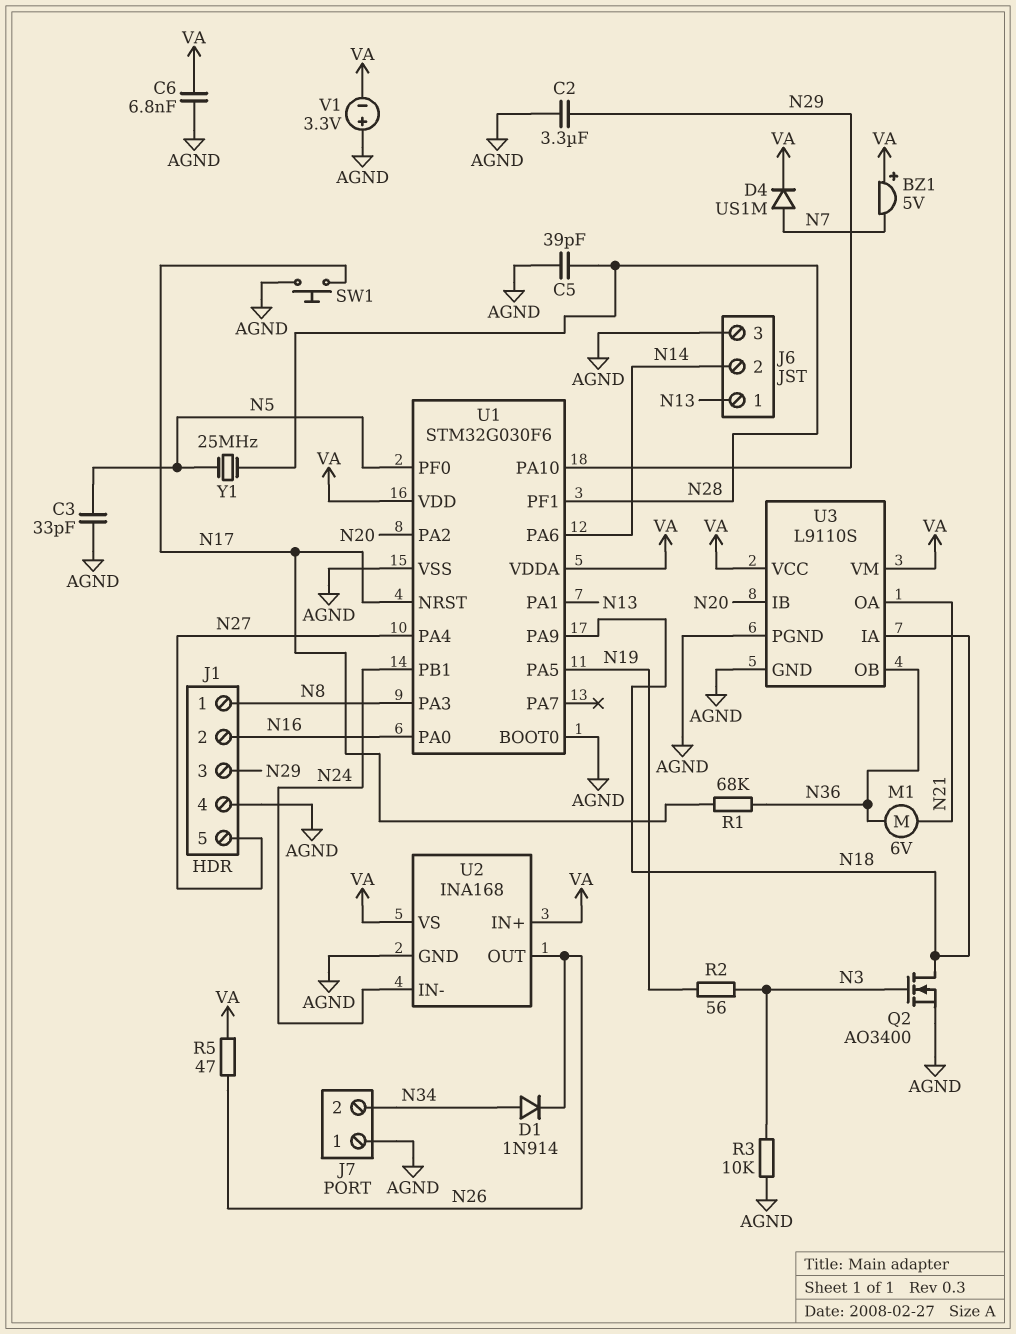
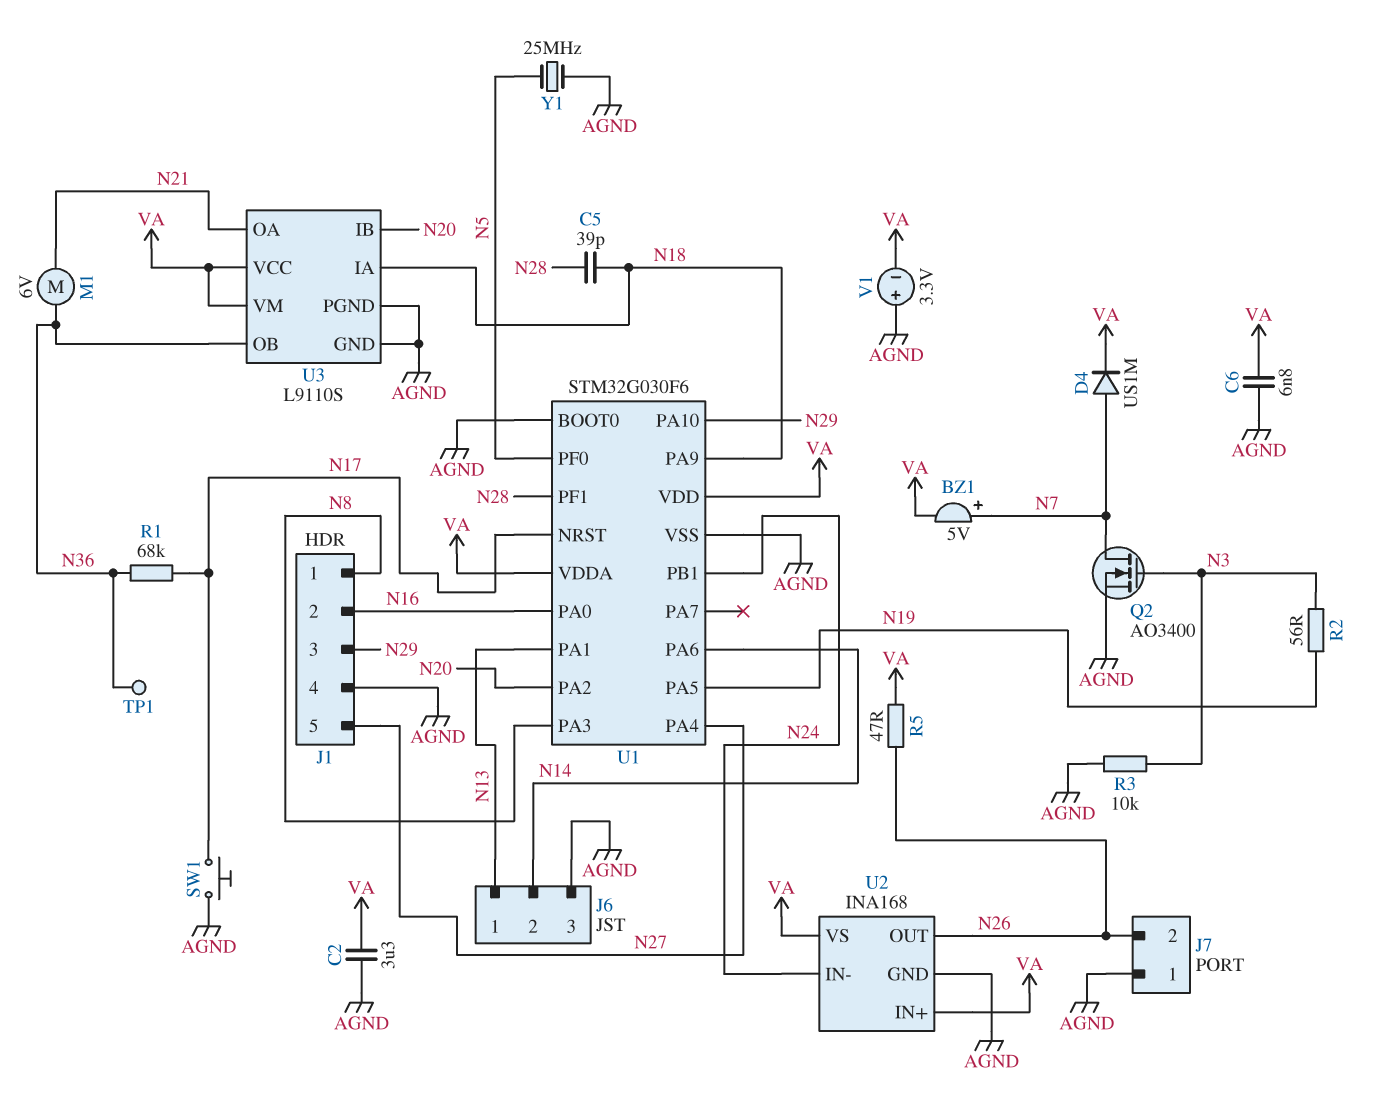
BZ1: buzzer 5V (plus VA, minus N7) -> buzzer 5V (plus N7, minus VA)
C2: 3.3uF (AGND, N29) -> 3.3uF (AGND, VA)
C3: 33pF (AGND, N5) -> none
C5: 39pF (AGND, N28) -> 39pF (N18, N28)
D1: diode 1N914 (A N34, K N26) -> none
J7 pin 2: N34 -> N26
Q2: NMOS AO3400 (G N3, D N18, S AGND) -> NMOS AO3400 (G N3, D N7, S AGND)
TP1: none -> test point (N36)
Y1: 25MHz (N5, N28) -> 25MHz (AGND, N5)

